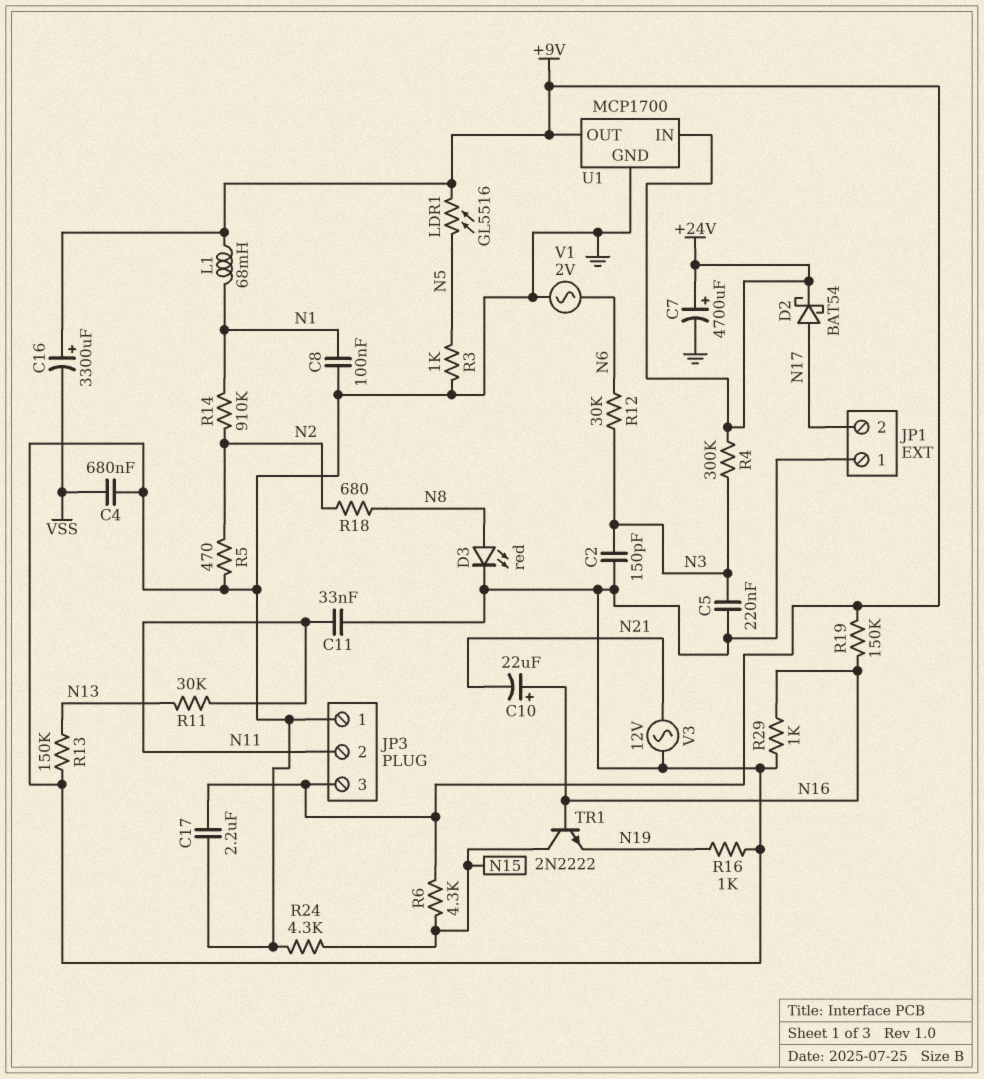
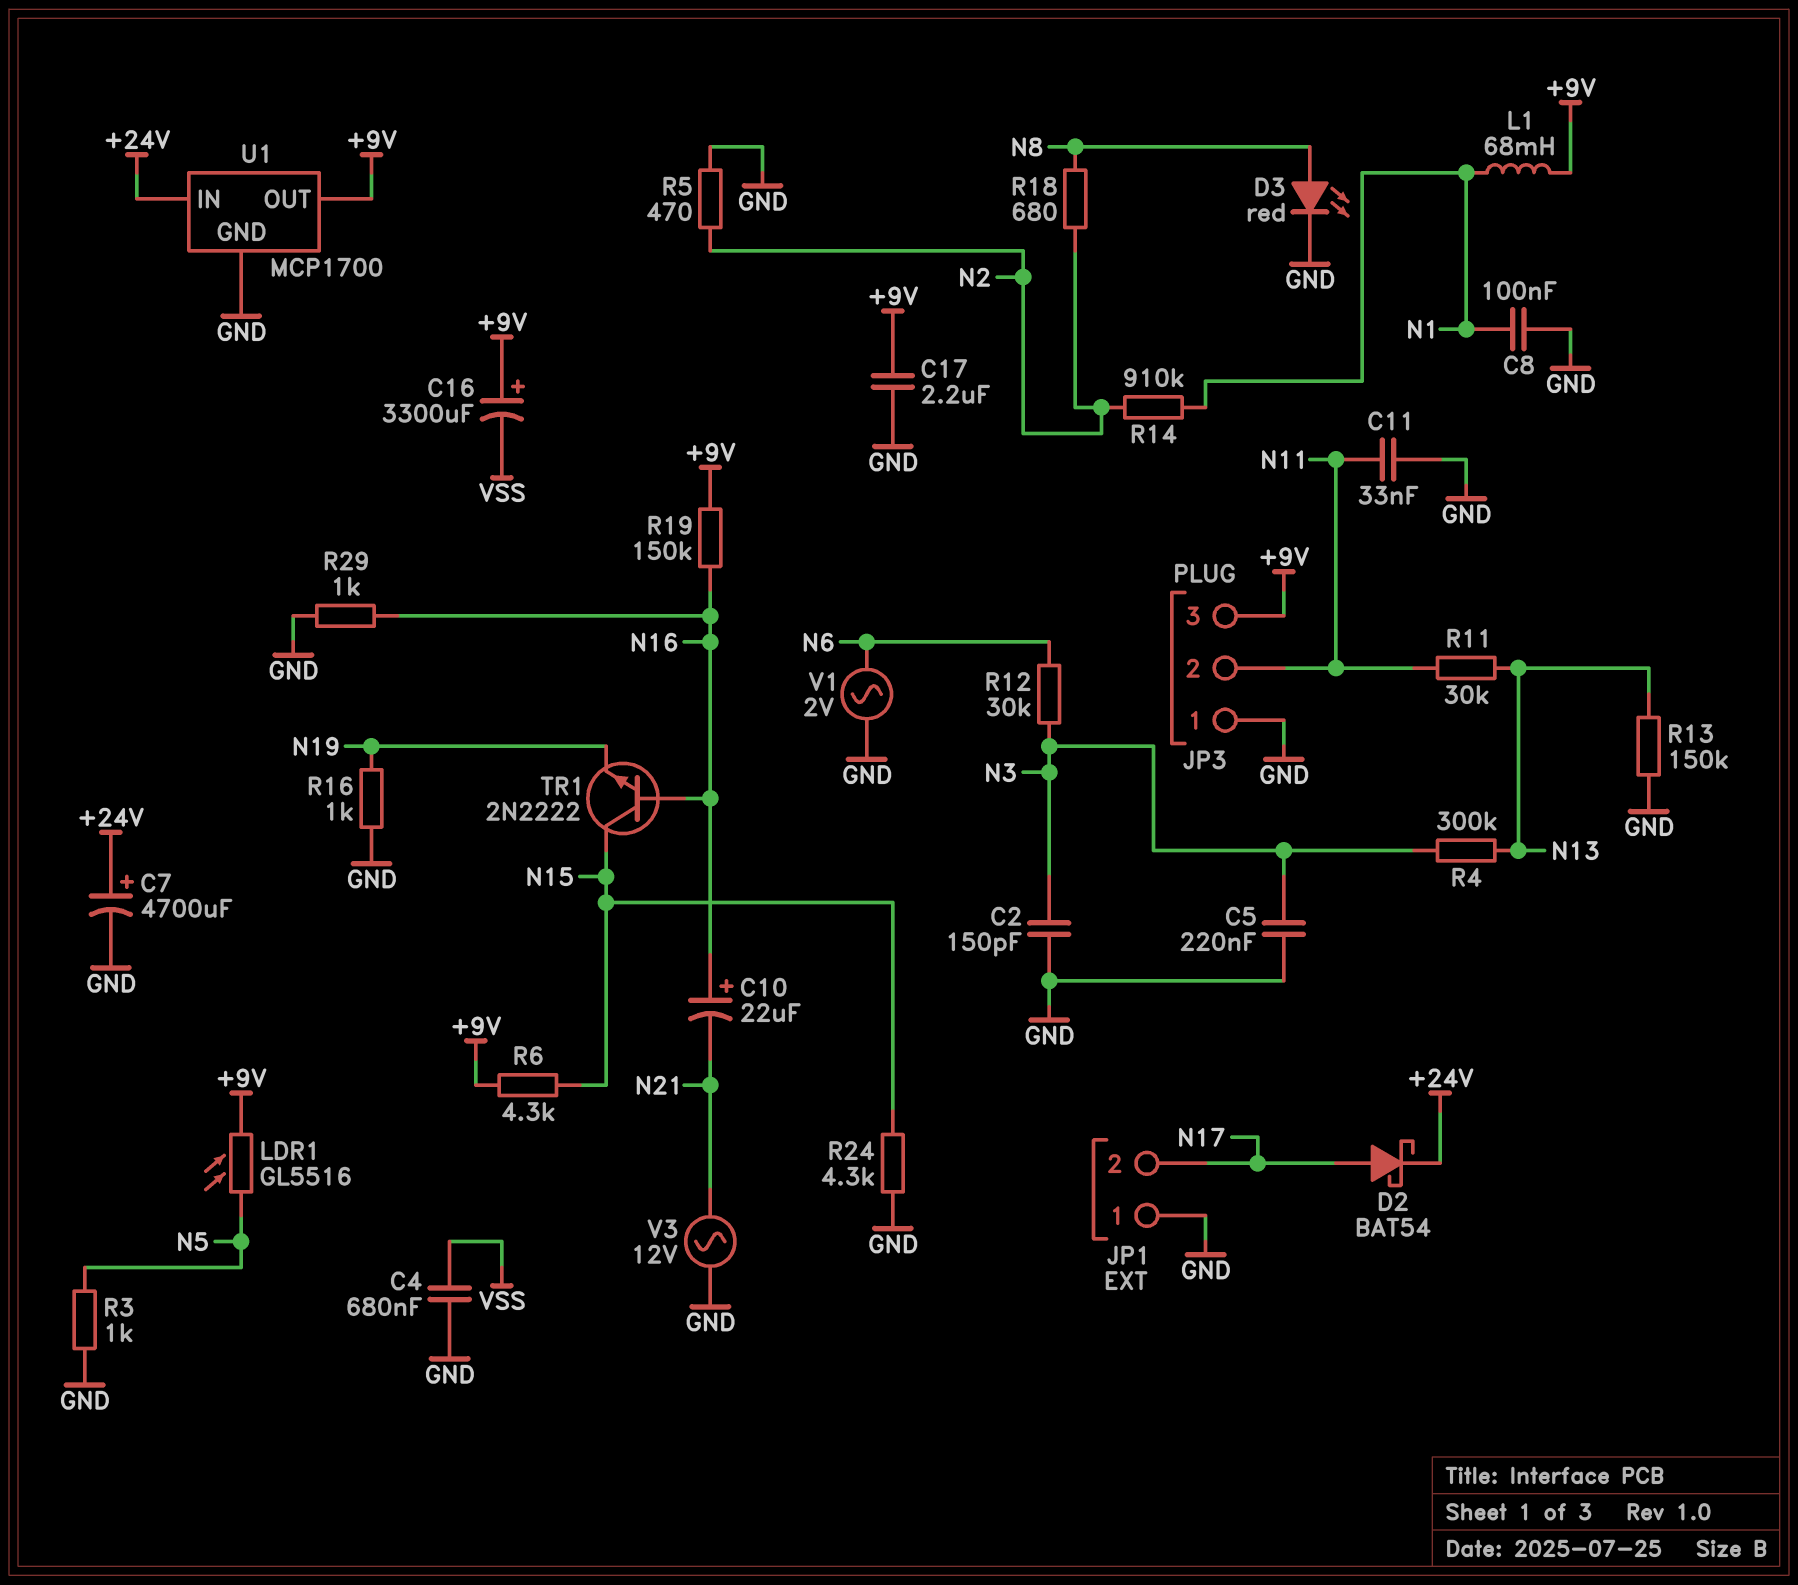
R4: 300k (+24V, N3) -> 300k (N3, N13)

